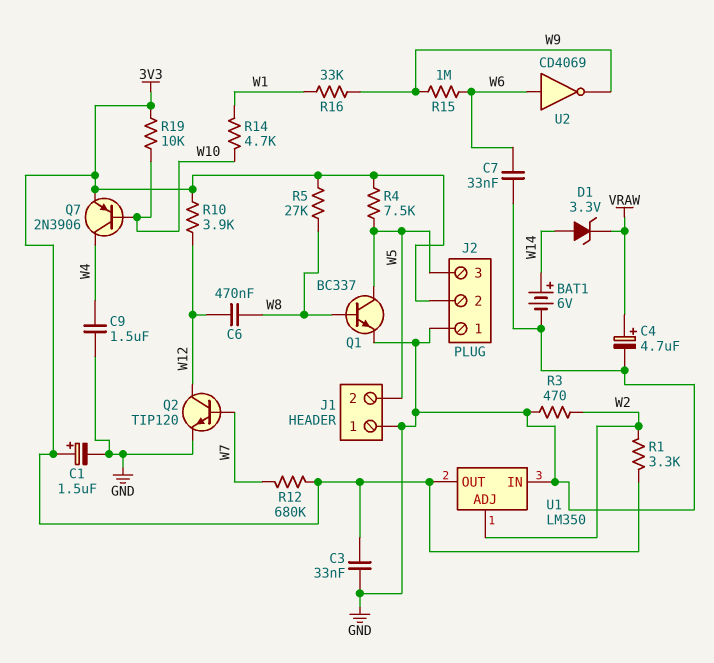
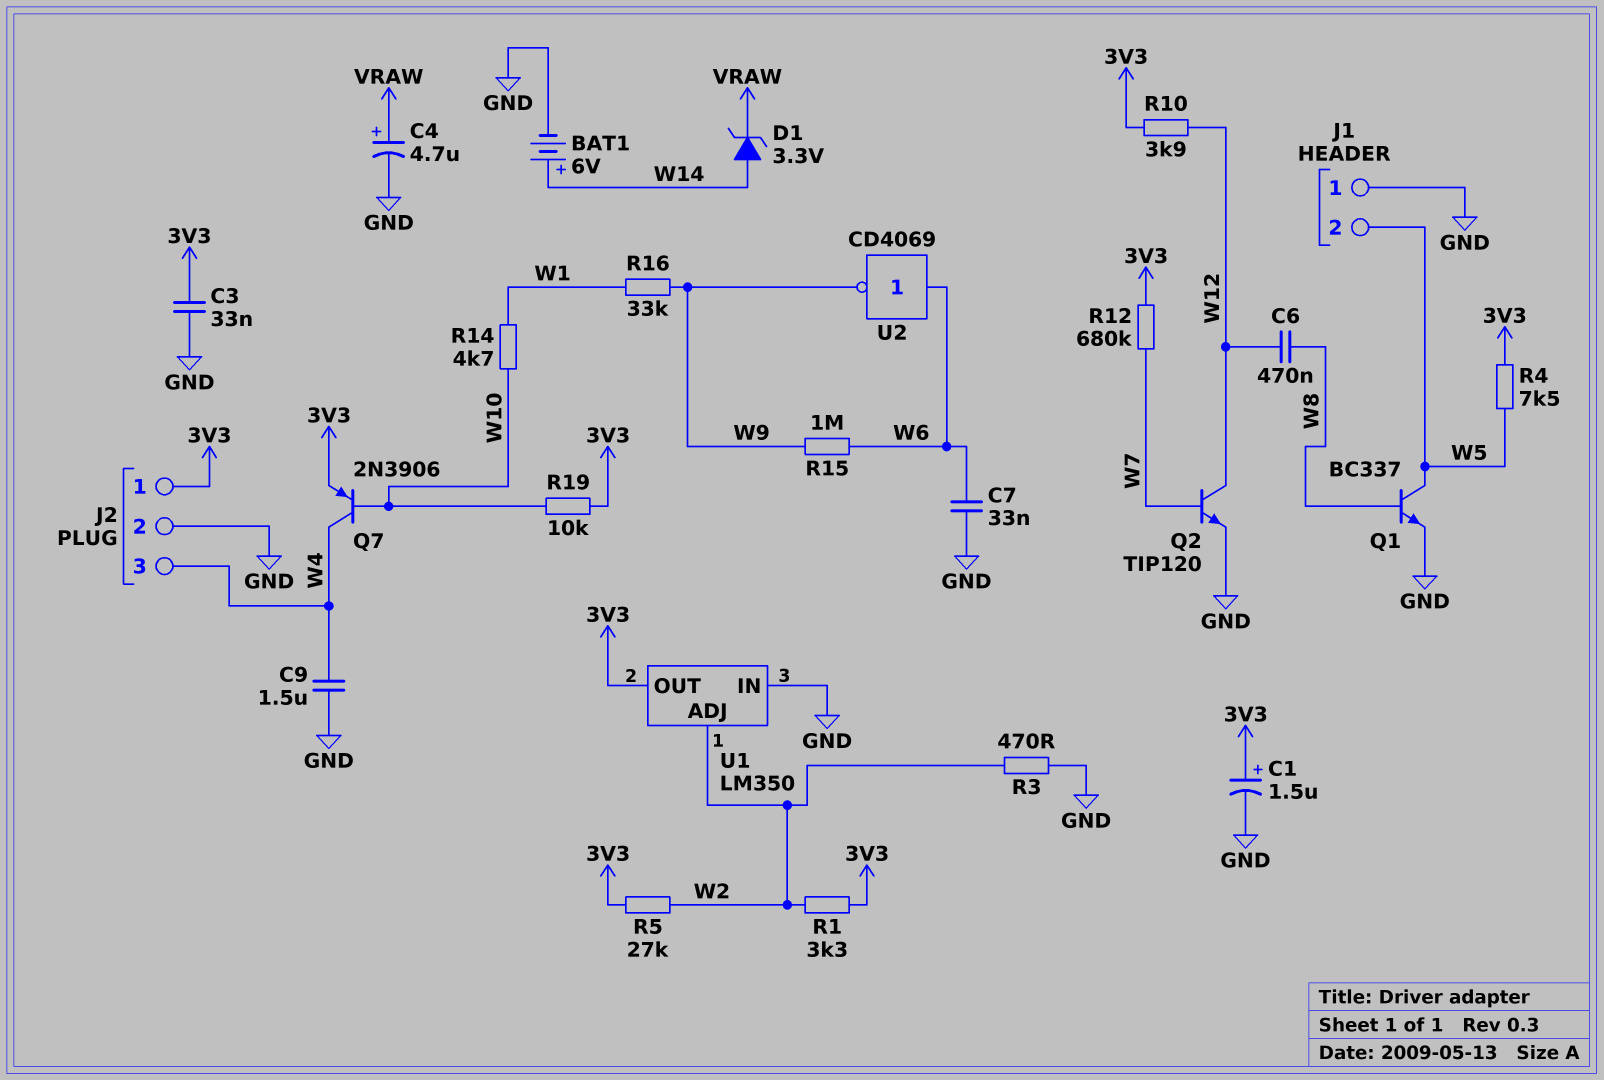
J2 pin 1: GND -> 3V3
J2 pin 2: 3V3 -> GND
J2 pin 3: W5 -> W4
R5: 27k (3V3, W8) -> 27k (3V3, W2)

